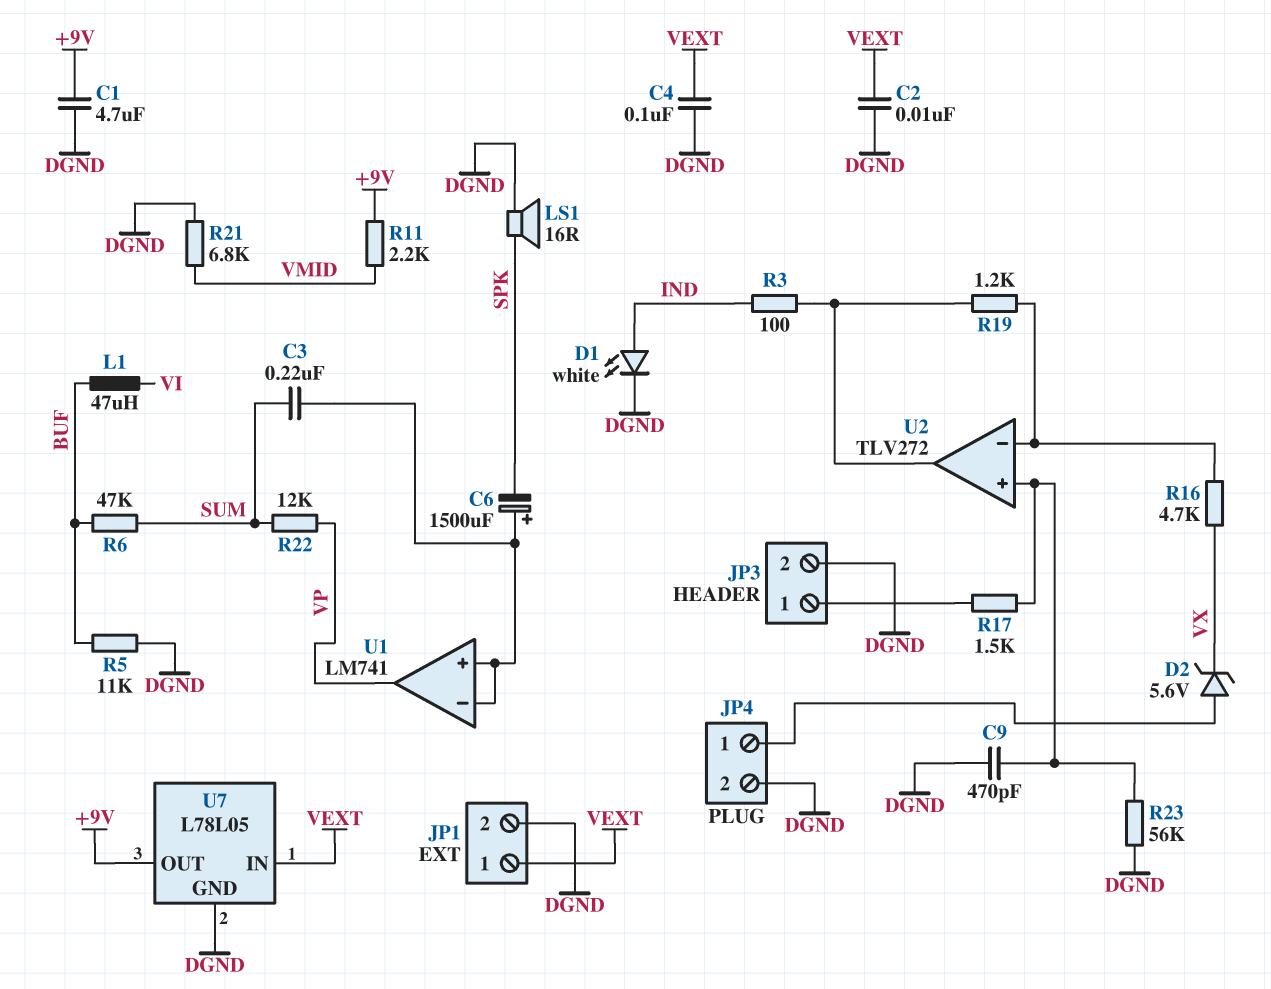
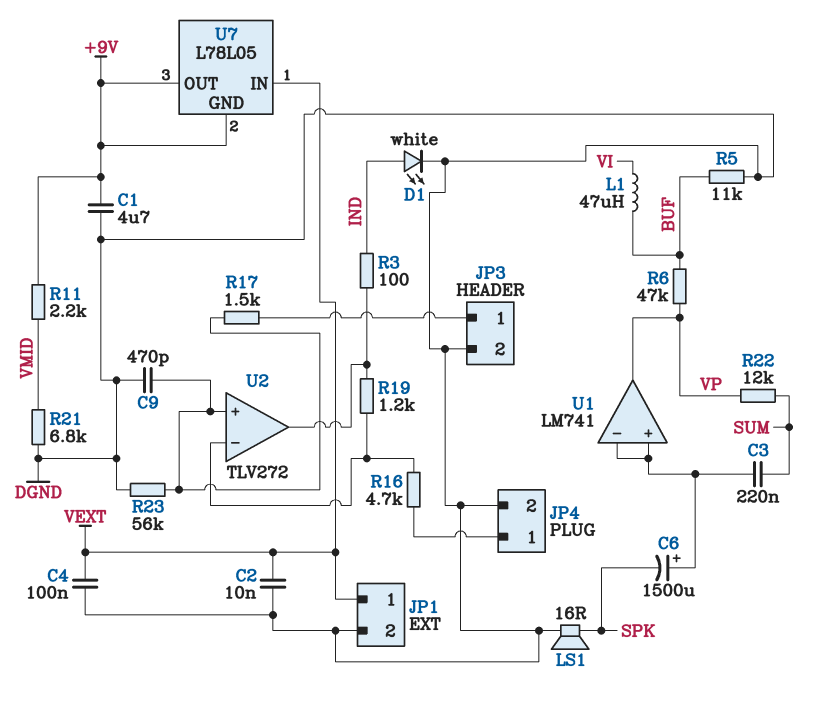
D2: zener 5.6V (A JP4/1, K VX) -> none
R6: 47k (BUF, SUM) -> 47k (BUF, VP)
R16: 4.7k (U2/in-, VX) -> 4.7k (JP4/1, U2/in-)
U7 pin GND: DGND -> +9V

